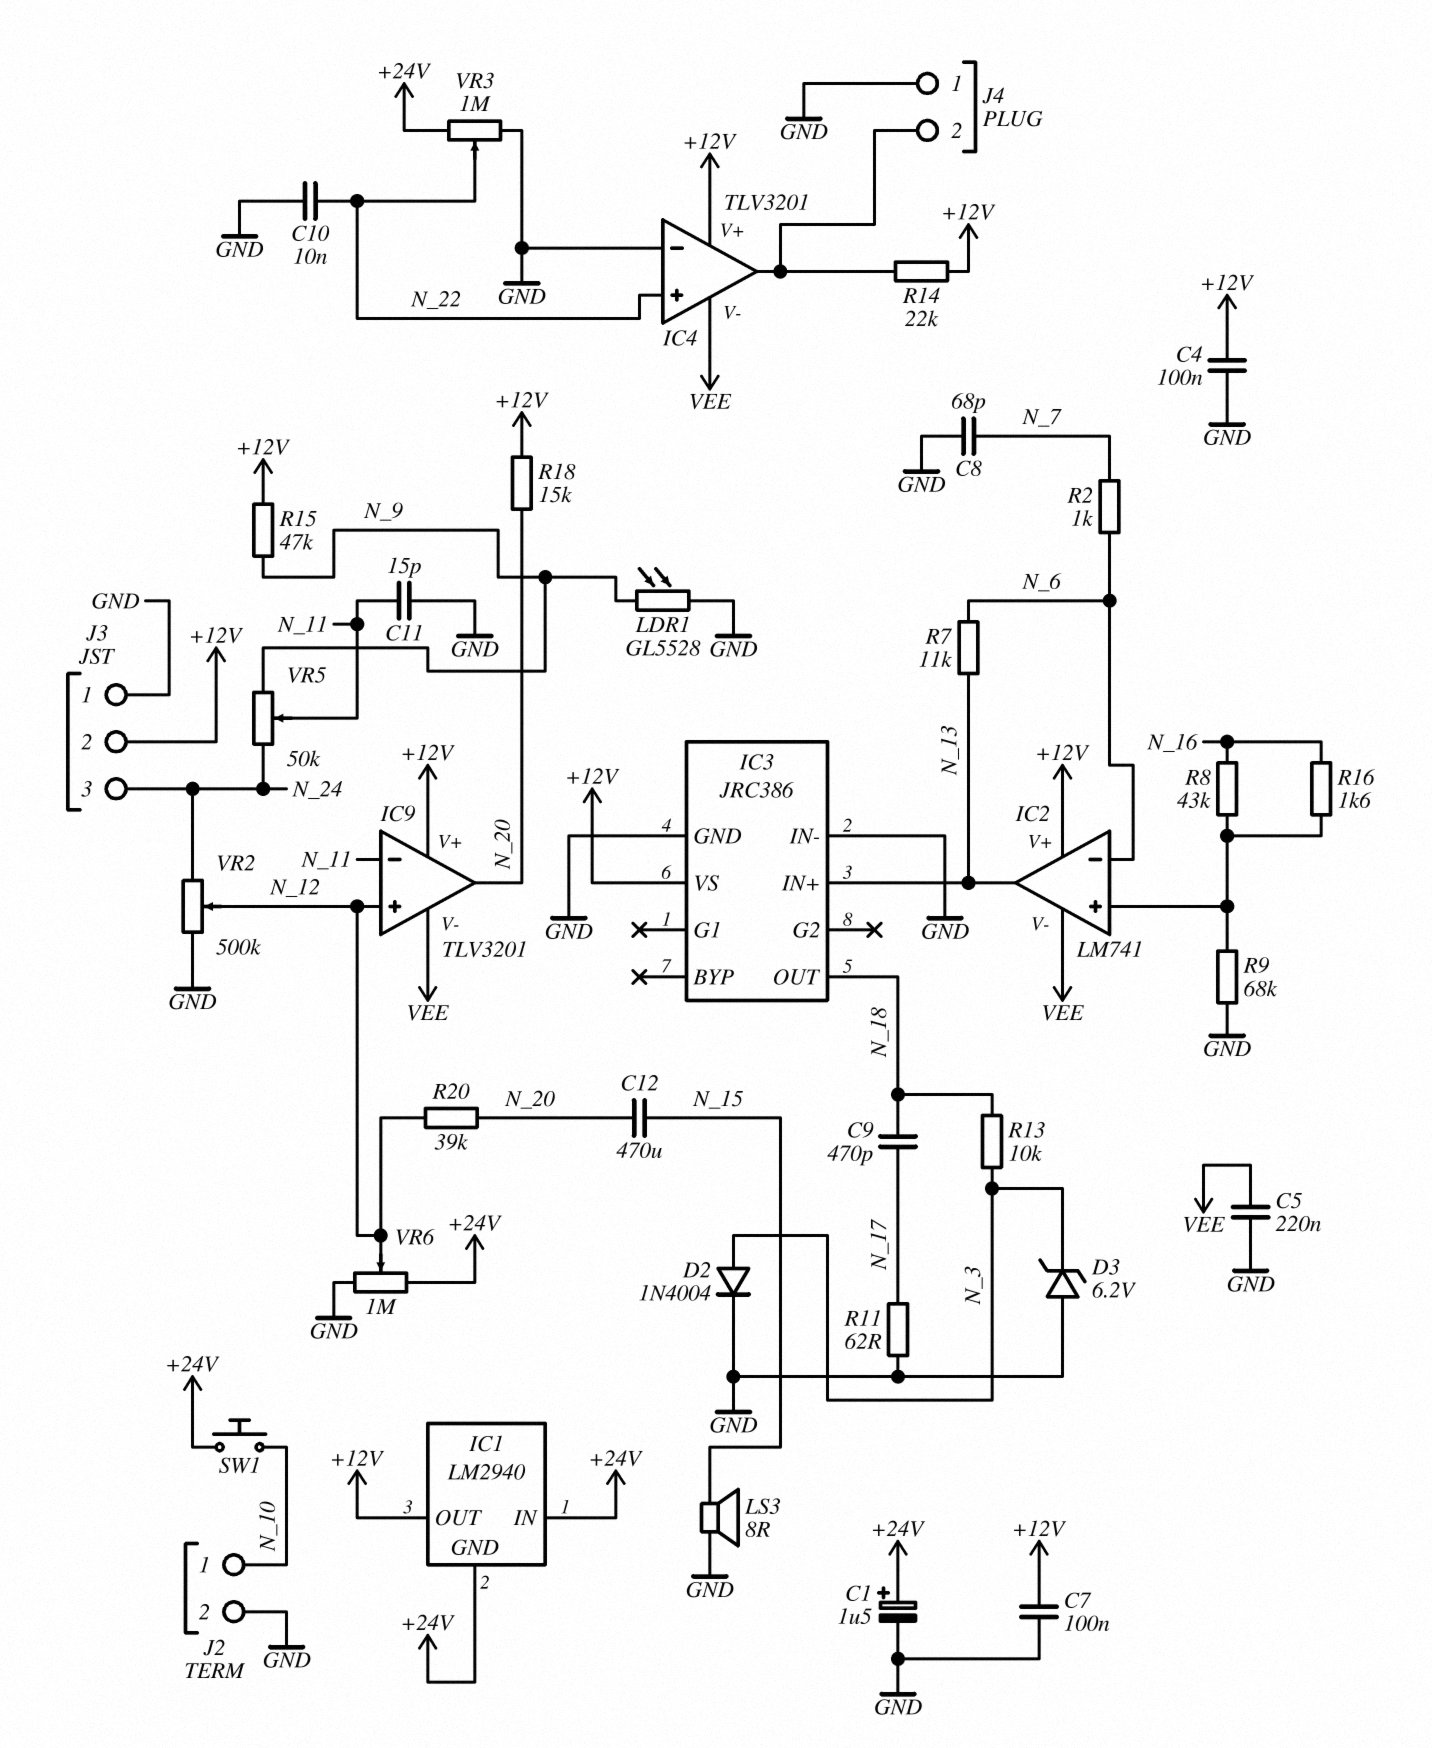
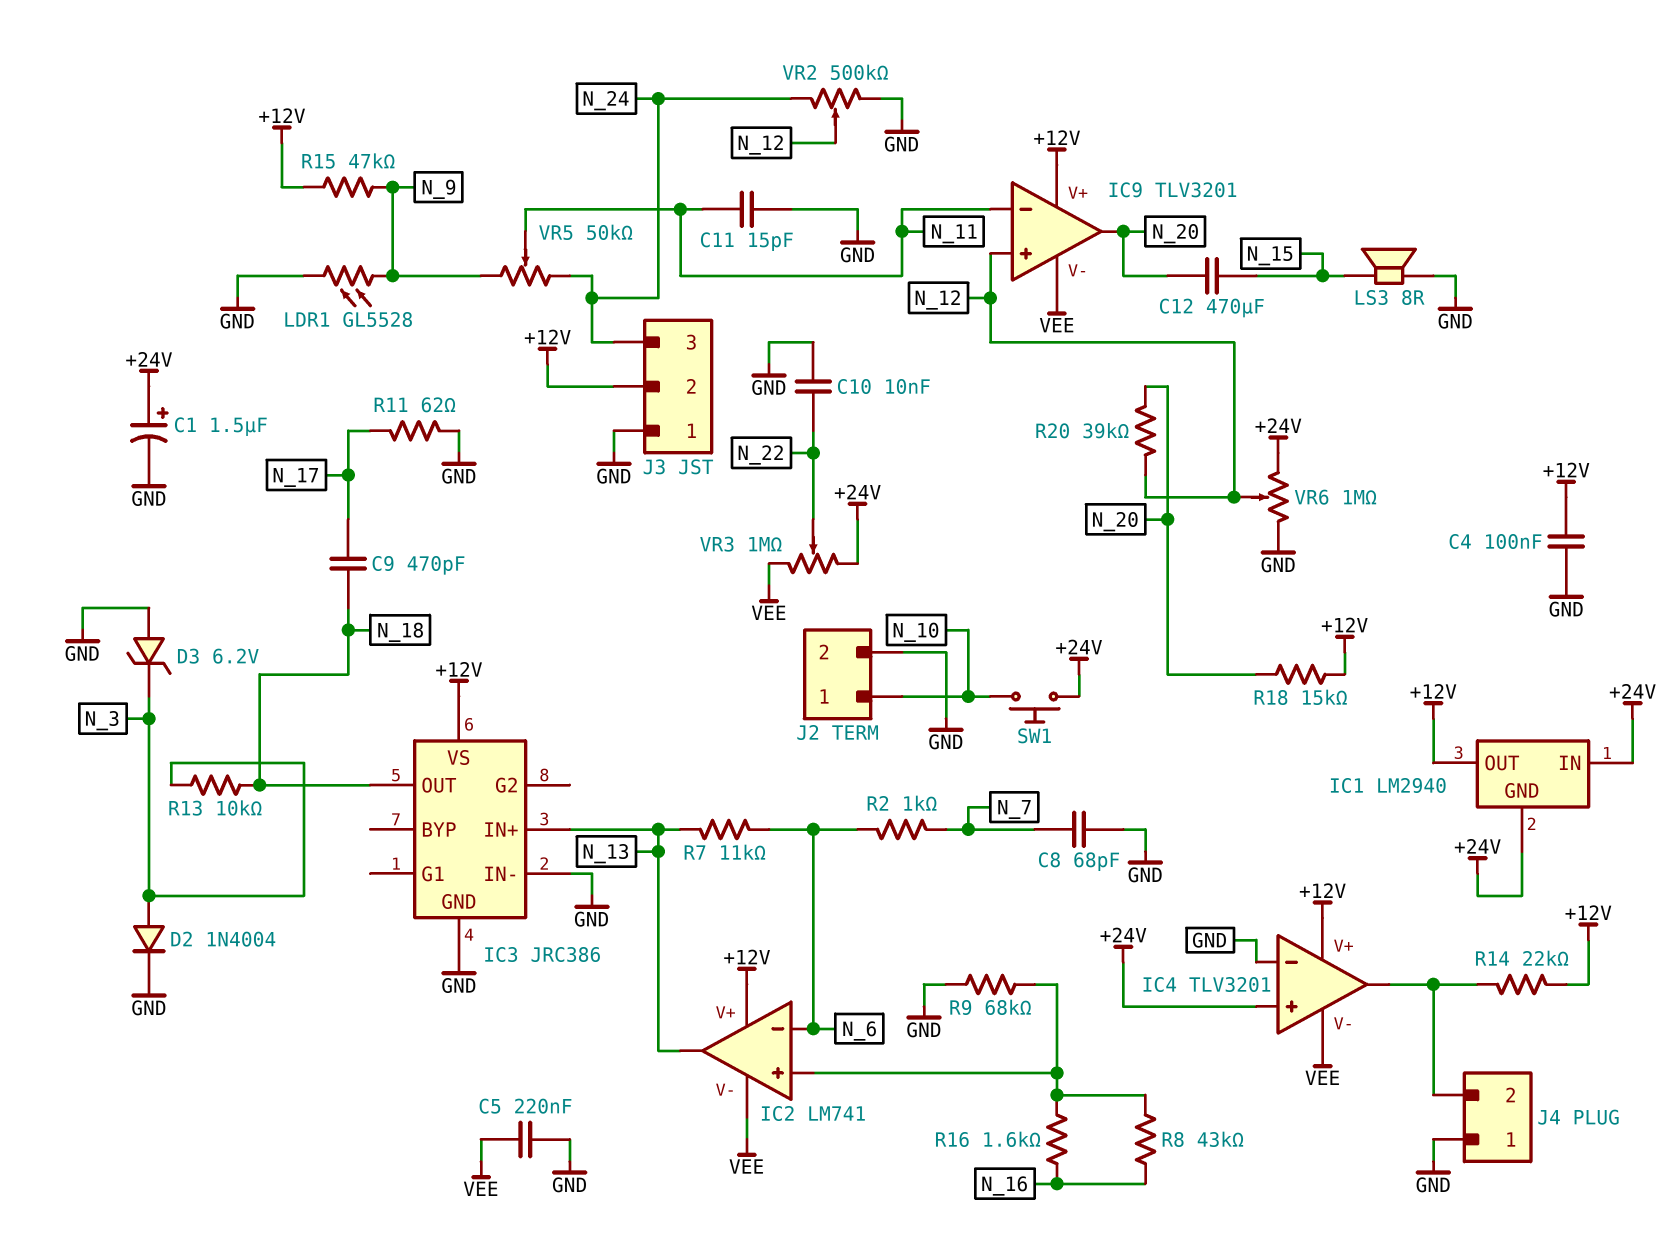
C7: 100nF (+12V, GND) -> none
IC4 pin in+: N_22 -> +24V
VR3: 1M (+24V, GND, wiper N_22) -> 1M (+24V, VEE, wiper N_22)

